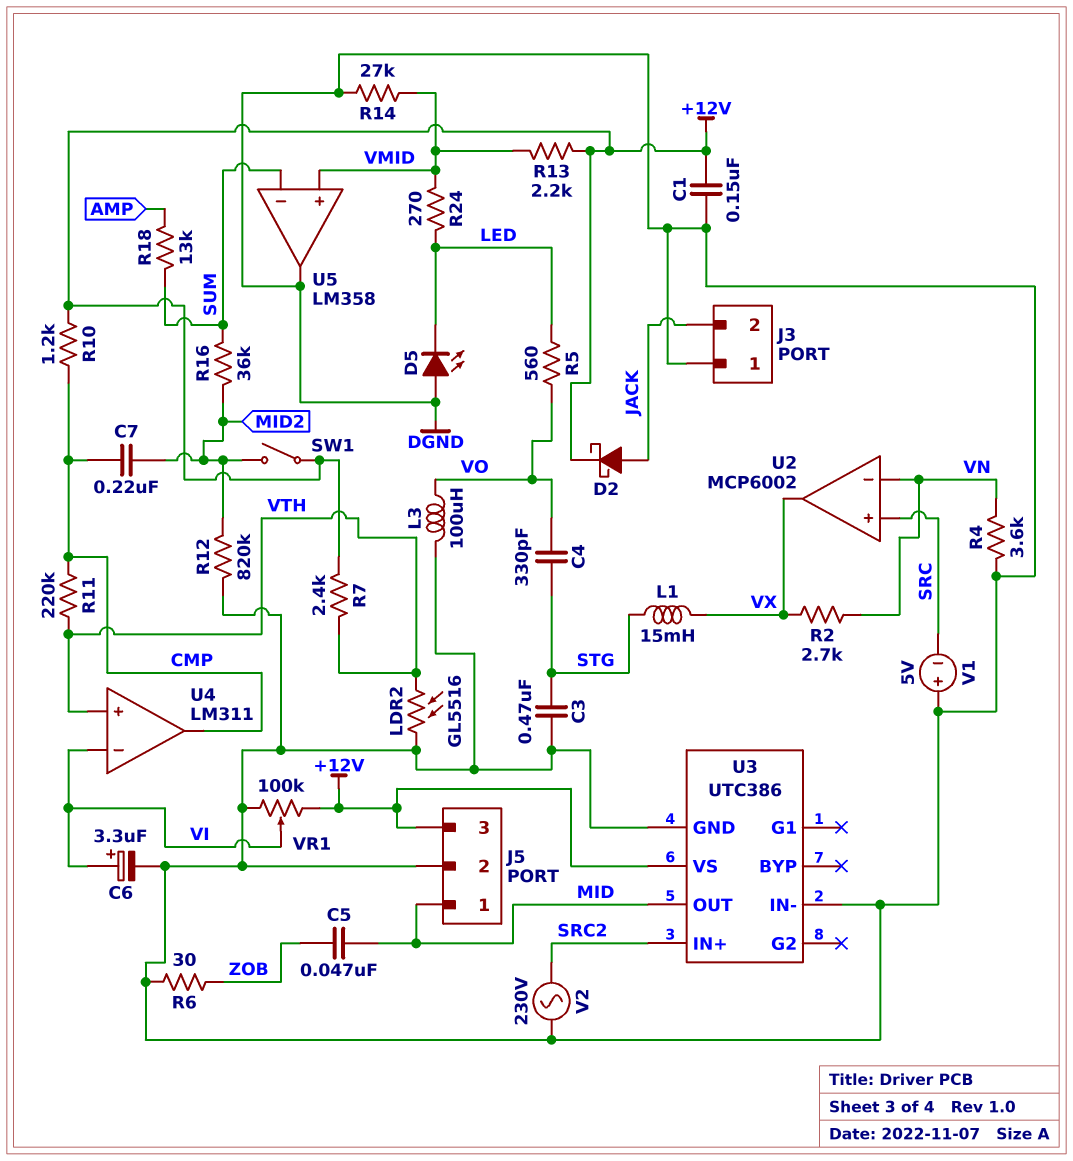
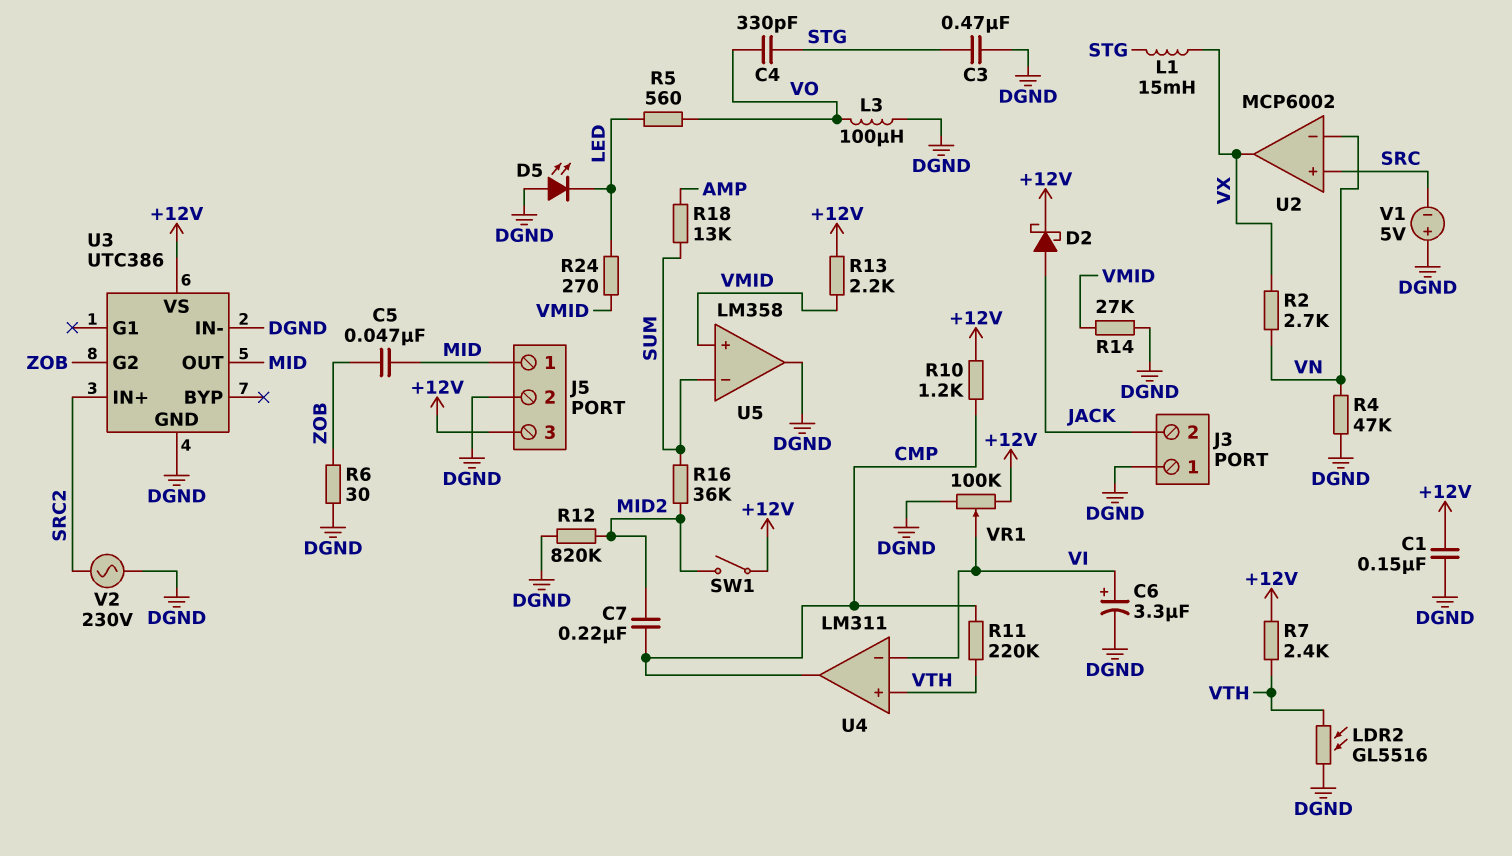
R4: 3.6k (DGND, VN) -> 47k (DGND, VN)
U3 pin G2: none -> ZOB

